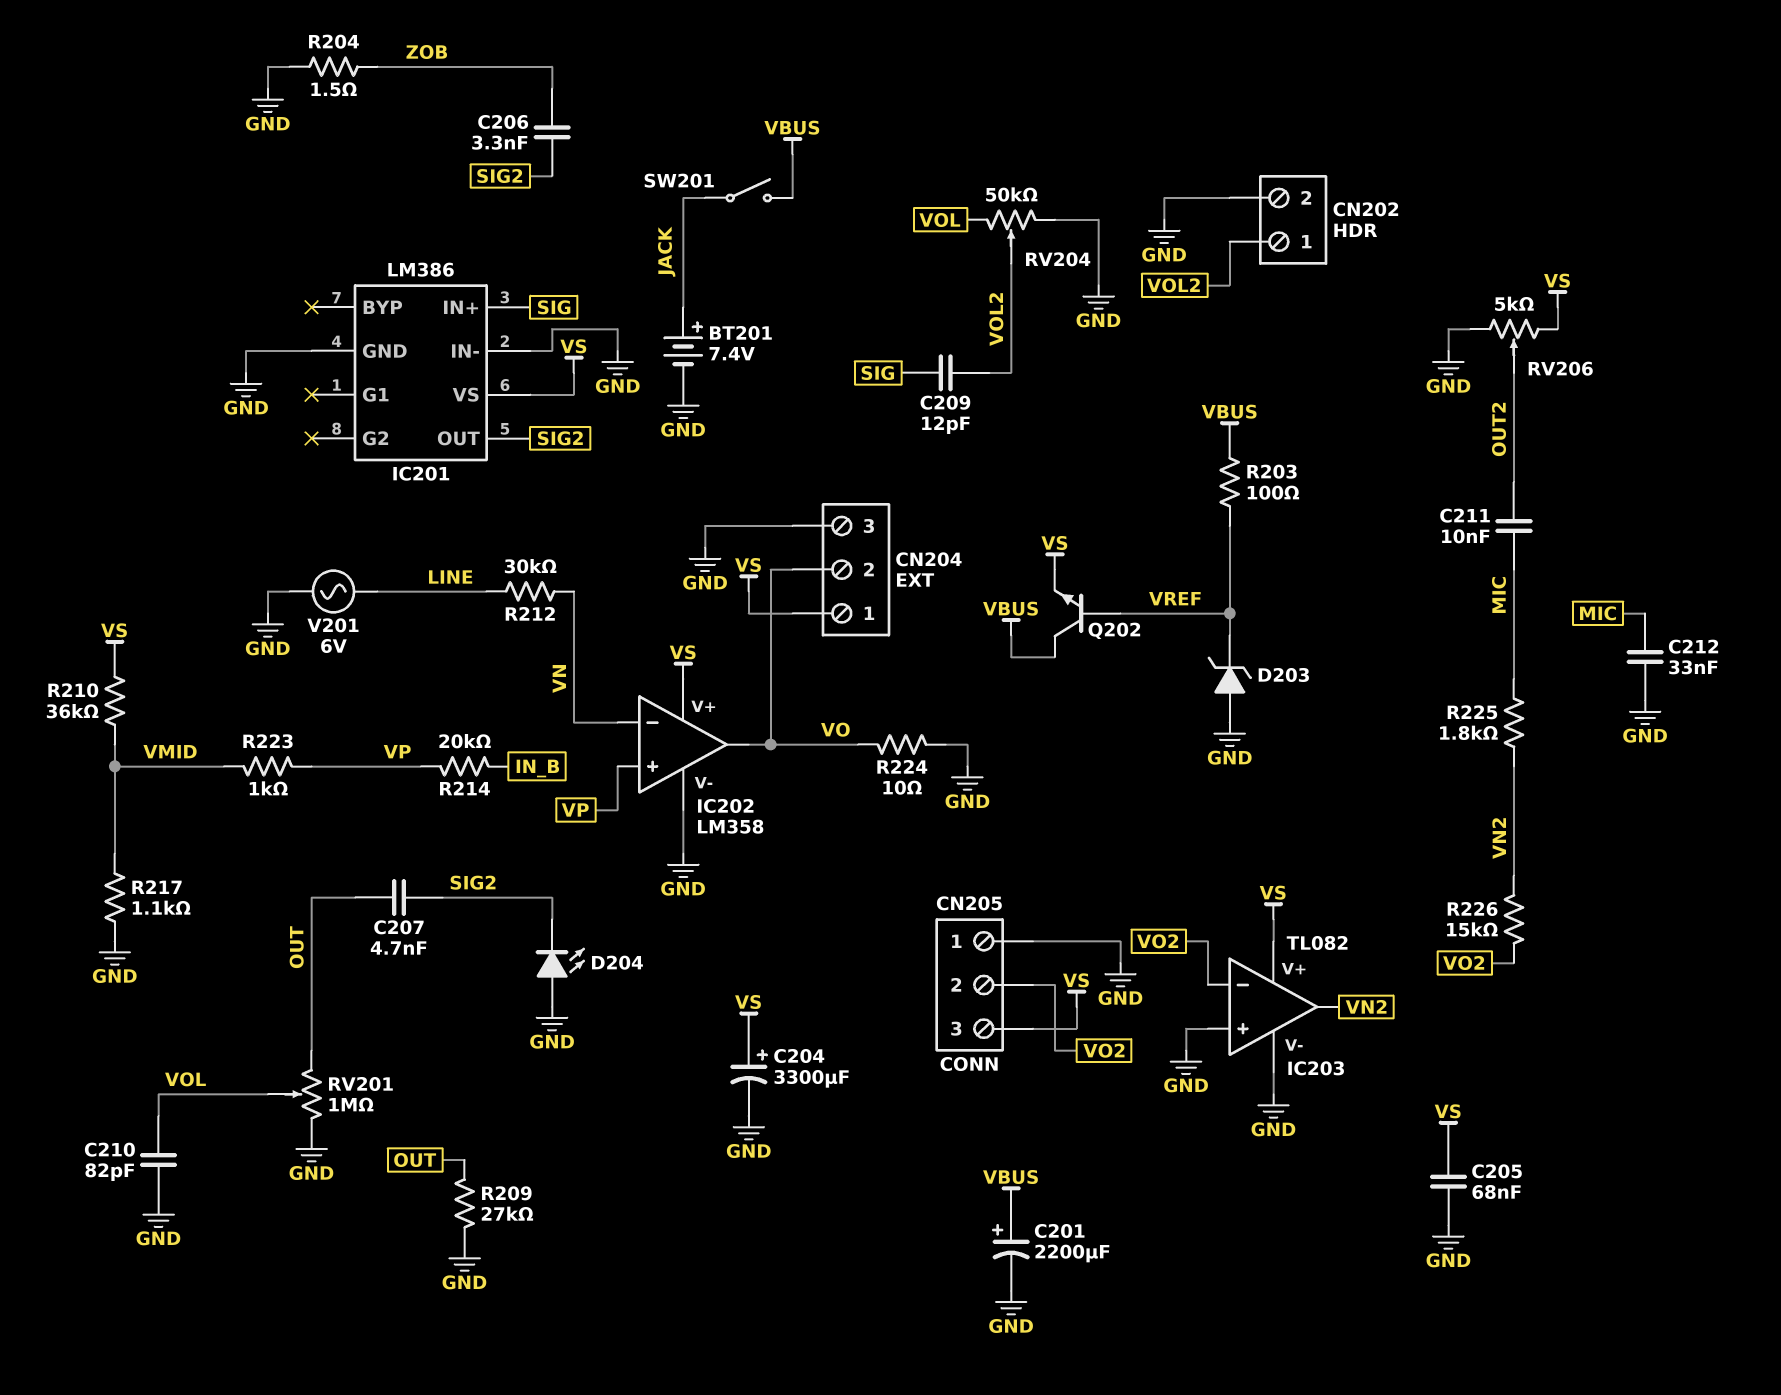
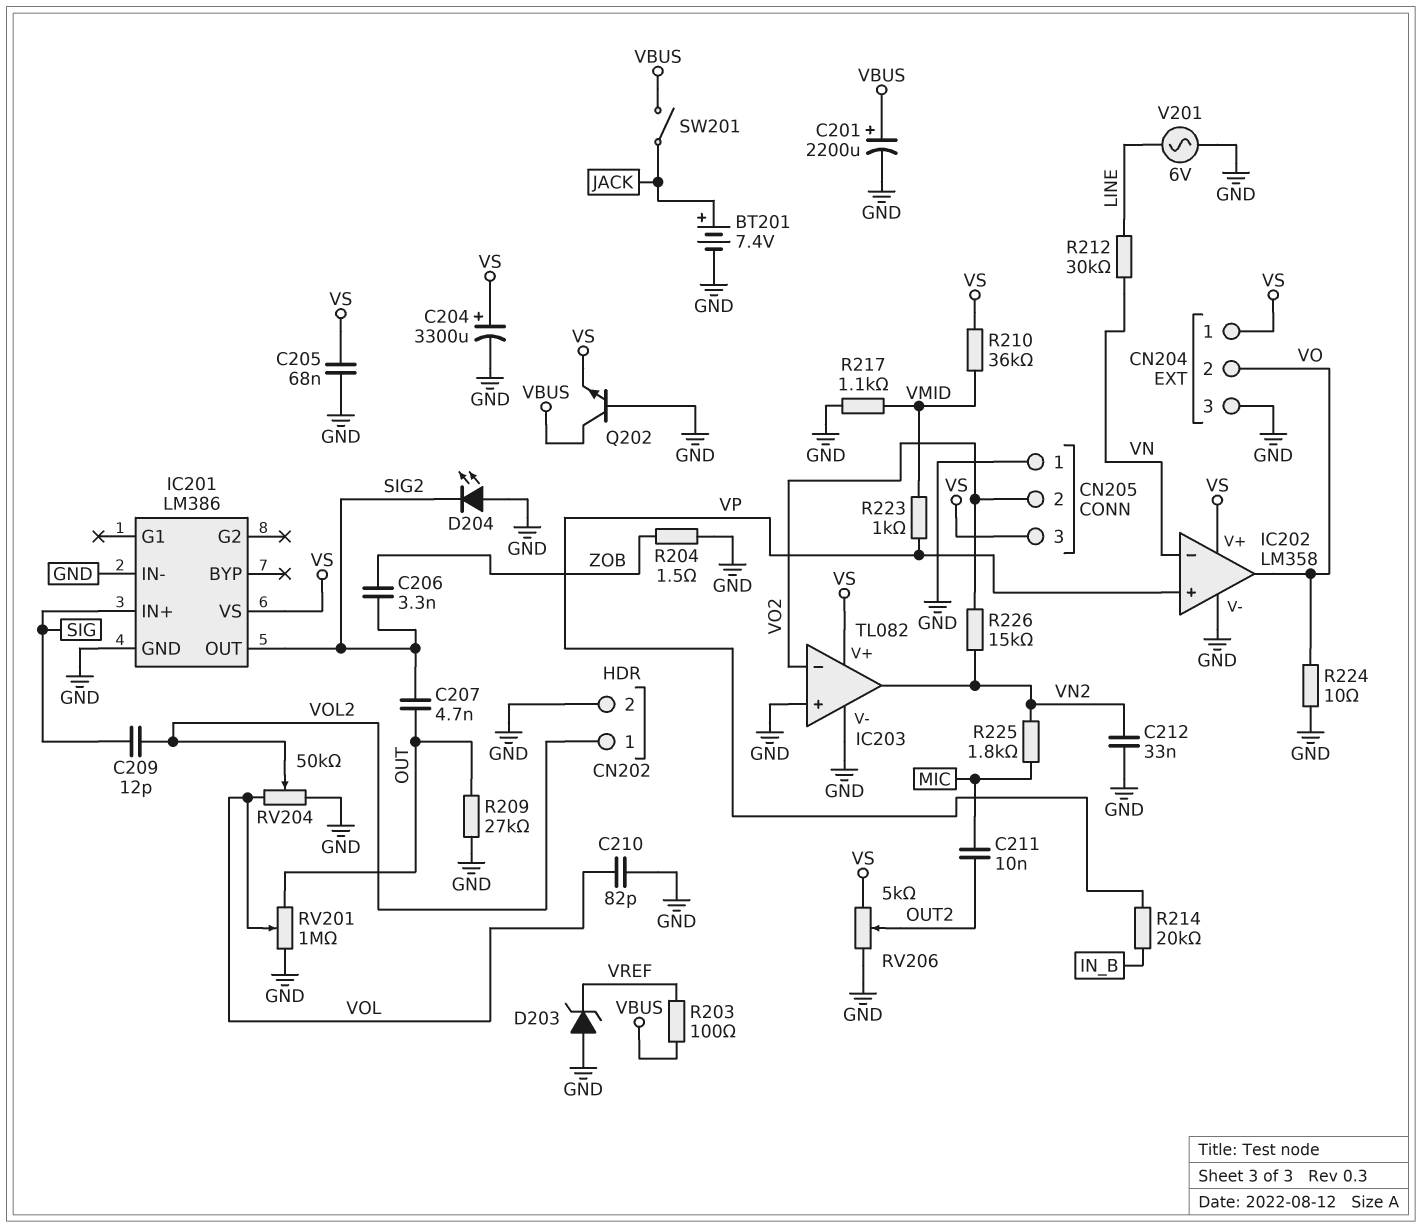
C212: 33nF (GND, MIC) -> 33nF (GND, VN2)
Q202: NPN (B VREF, C VBUS, E VS) -> NPN (B GND, C VBUS, E VS)

